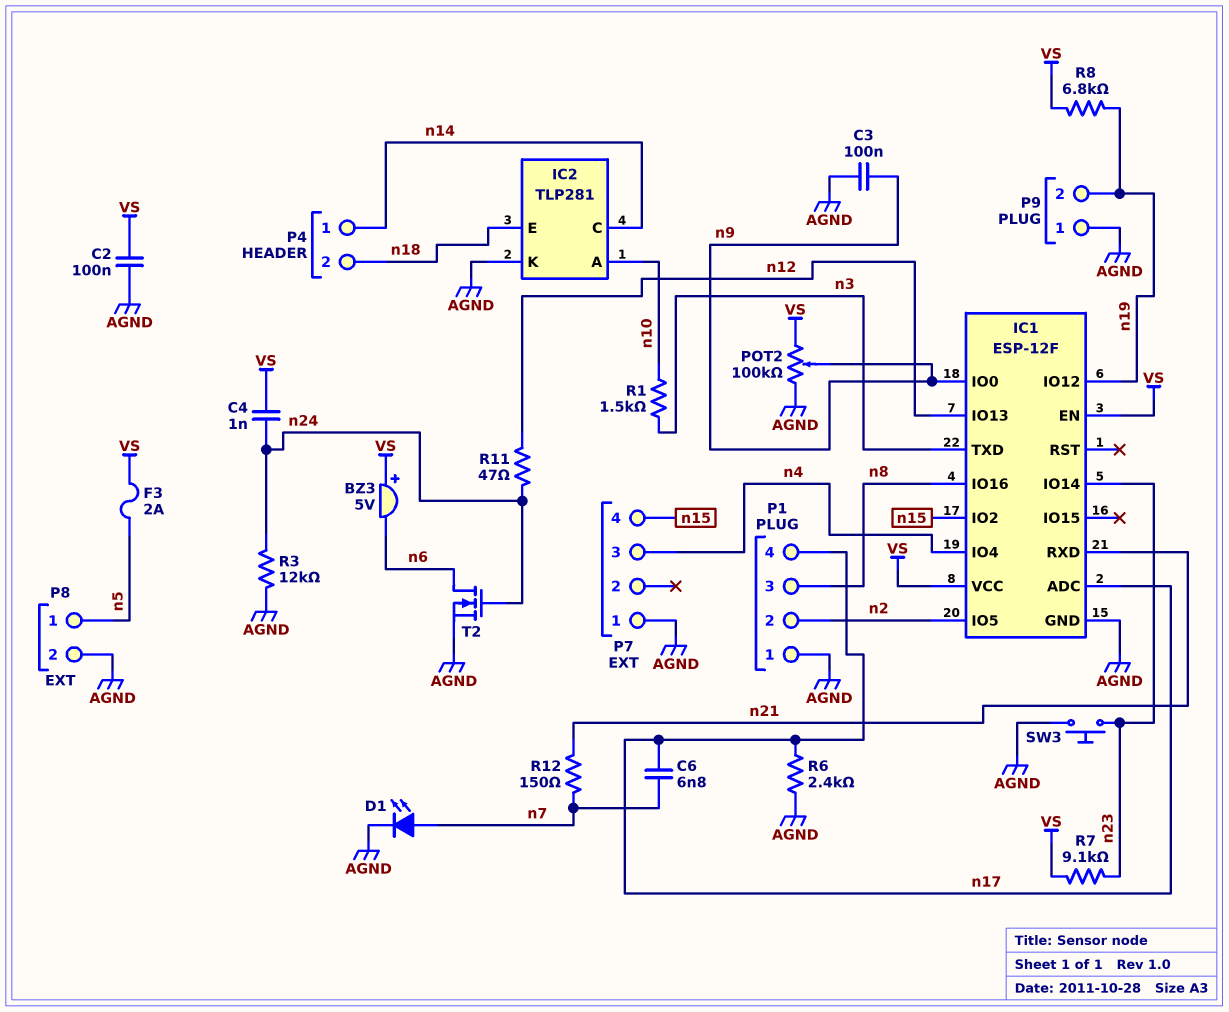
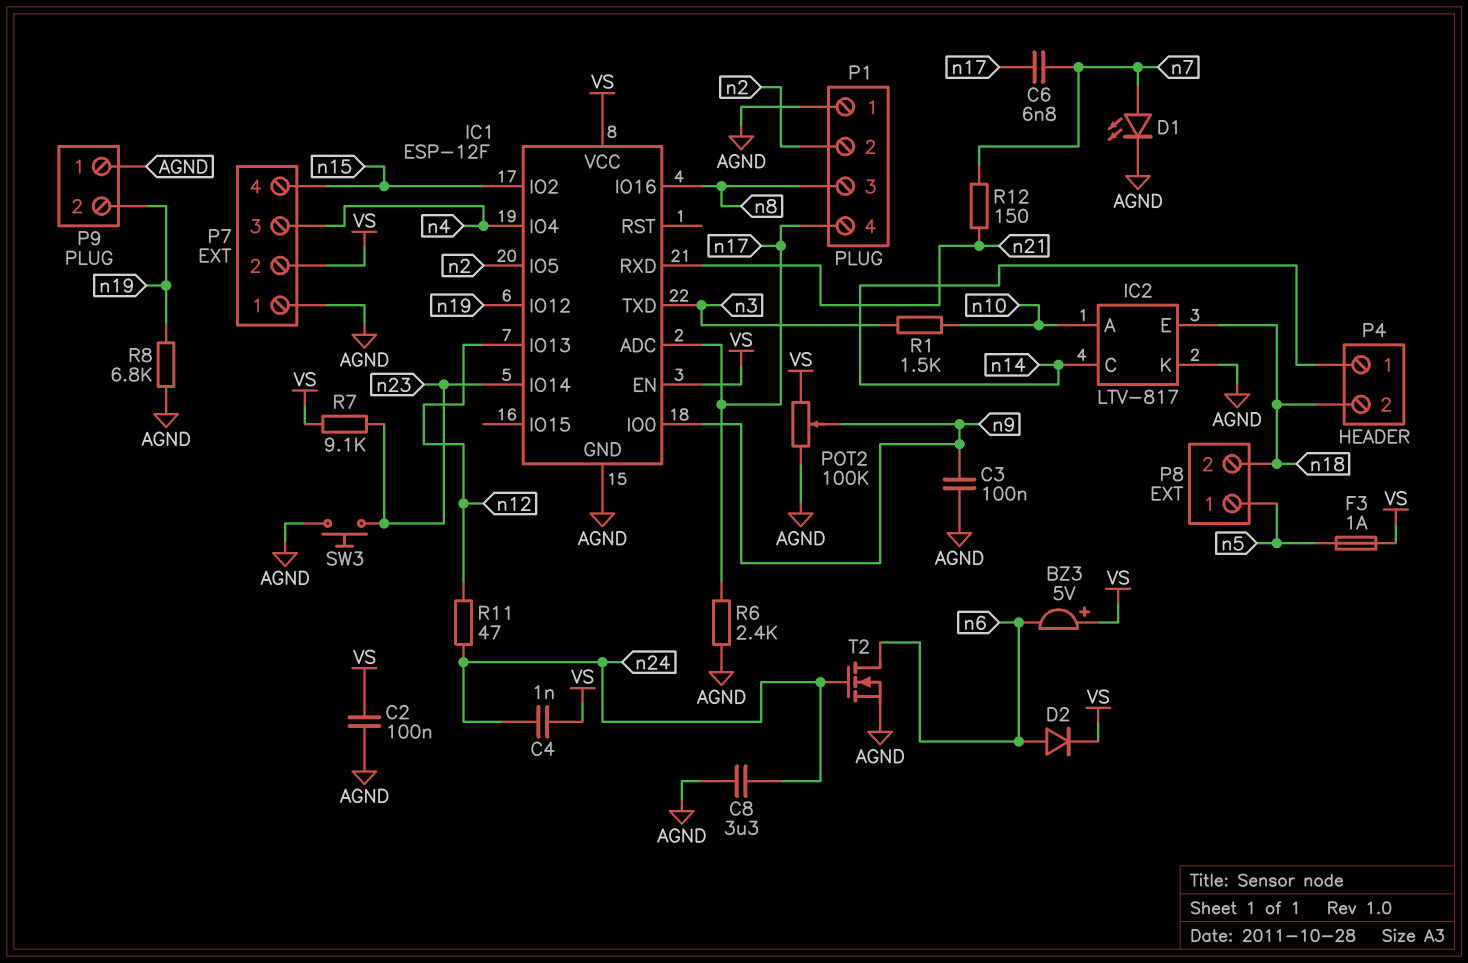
C8: none -> 3.3uF (AGND, n24)
D2: none -> diode (A n6, K VS)
F3: 2A (VS, n5) -> 1A (VS, n5)
IC2: TLP281 -> LTV-817
P7 pin 2: none -> VS
P8 pin 2: AGND -> n18
R3: 12k (AGND, n24) -> none
R8: 6.8k (VS, n19) -> 6.8k (AGND, n19)

